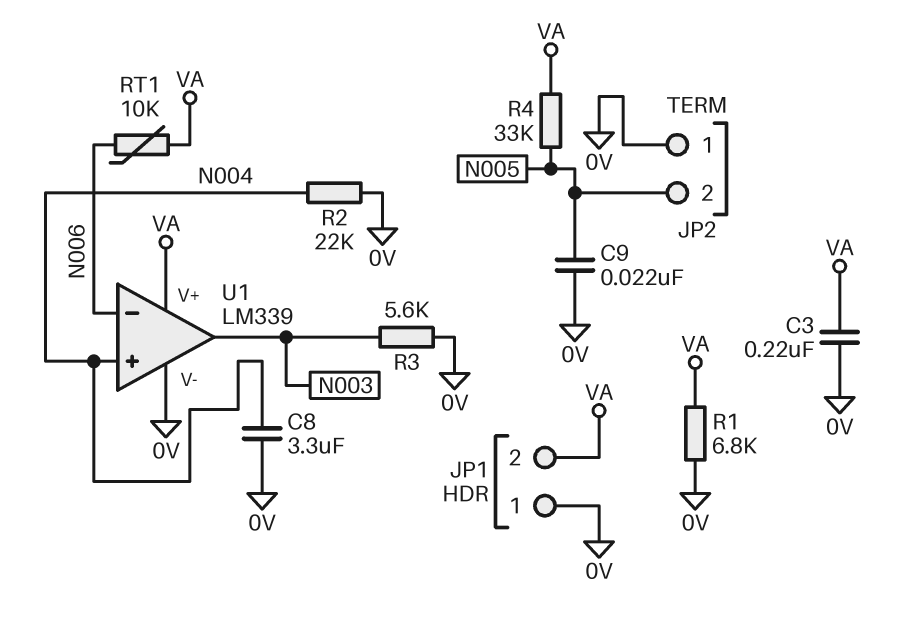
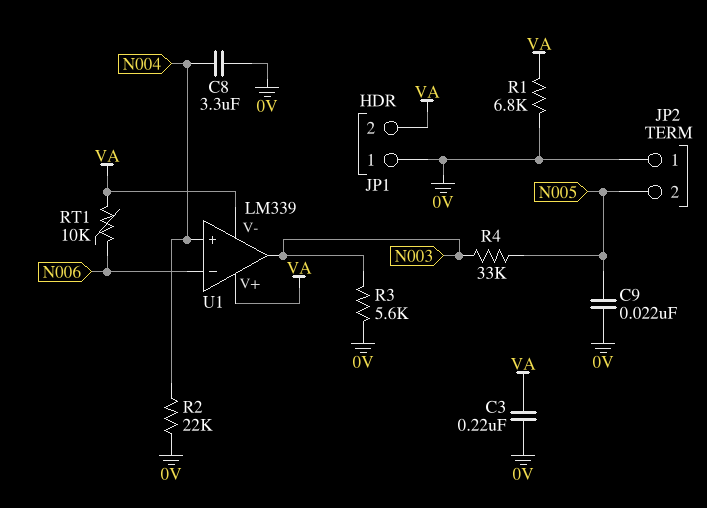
R4: 33k (N005, VA) -> 33k (N003, N005)
U1 pin V-: 0V -> VA

